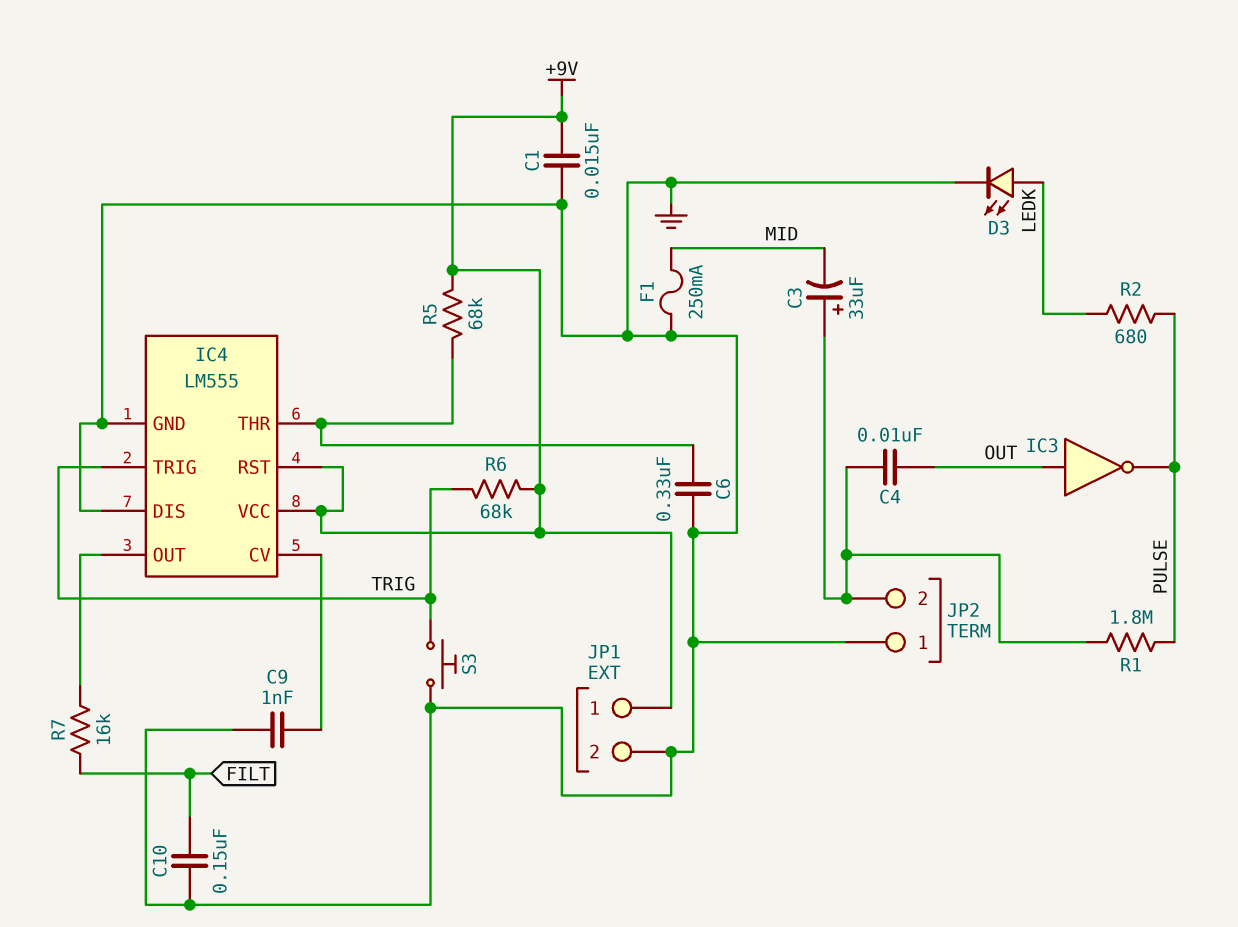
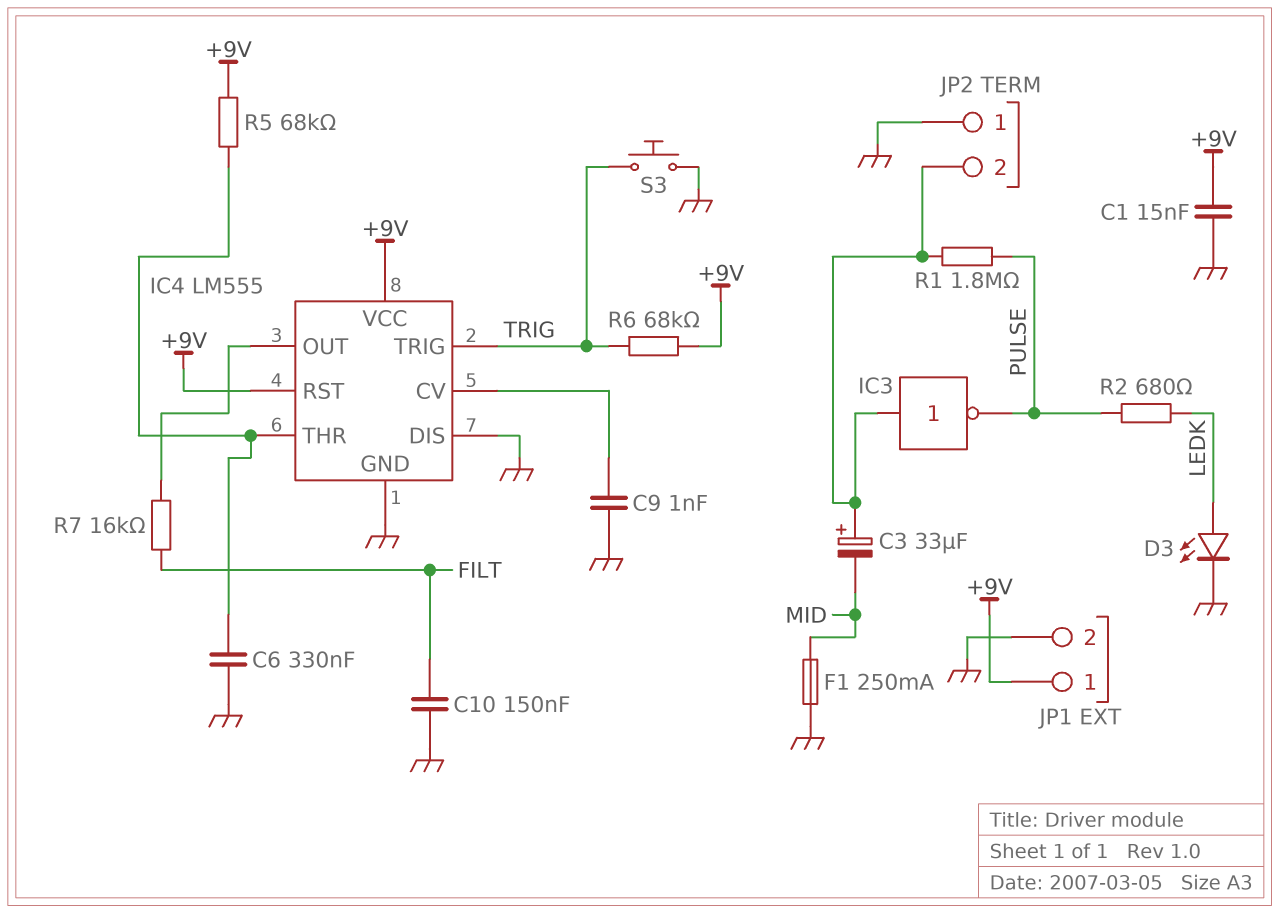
C4: 10nF (JP2/2, OUT) -> none
IC3: NOT (in OUT, out PULSE) -> NOT (in JP2/2, out PULSE)

